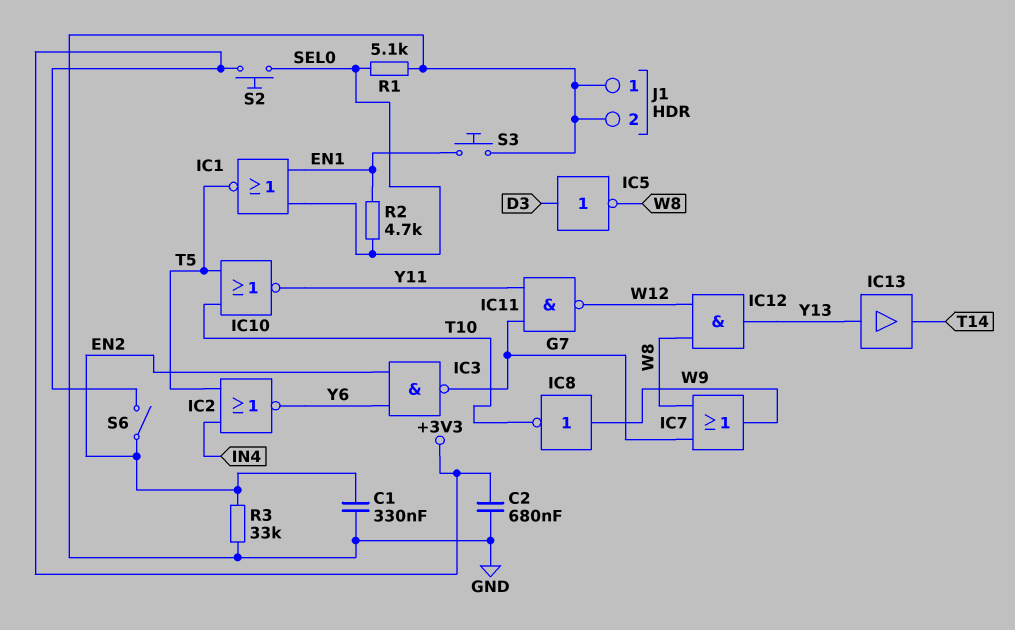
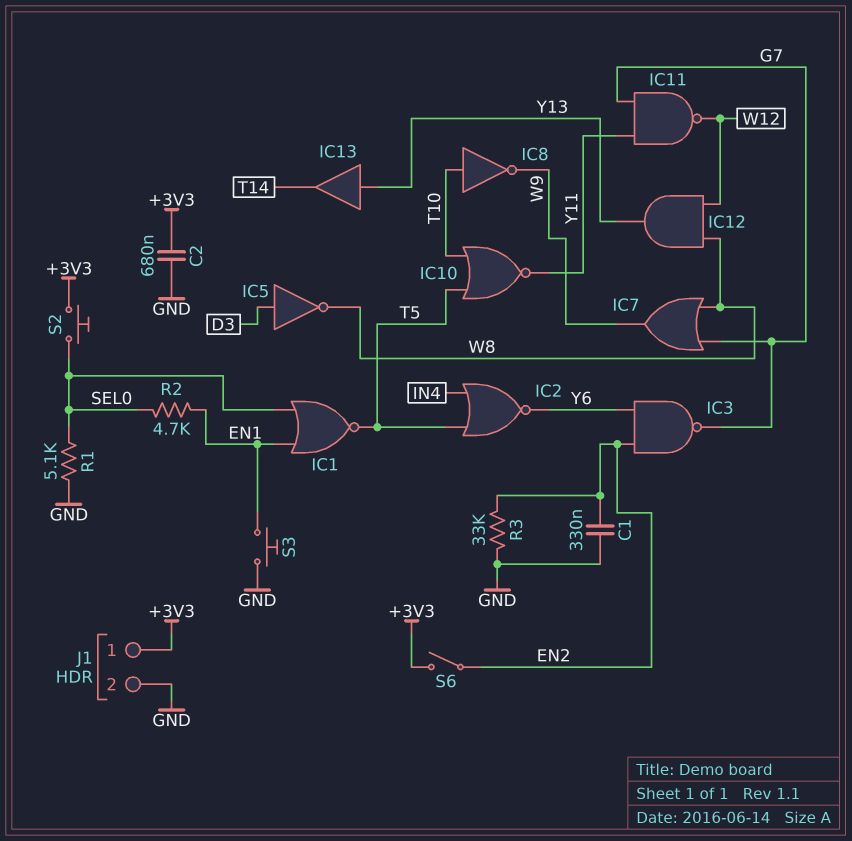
IC8: NOT (in W9, out T10) -> NOT (in T10, out W9)
J1 pin 1: GND -> +3V3

